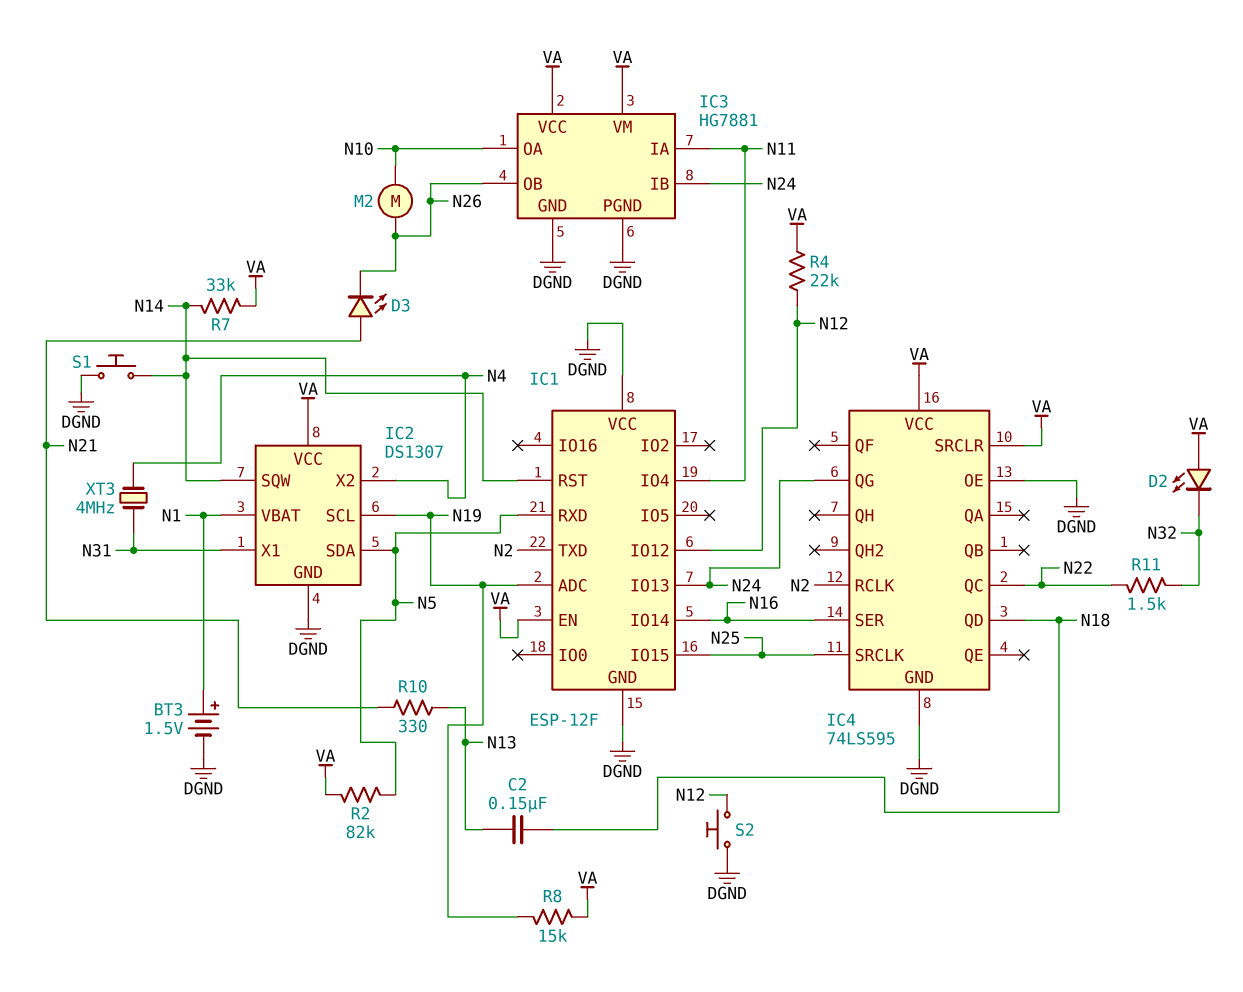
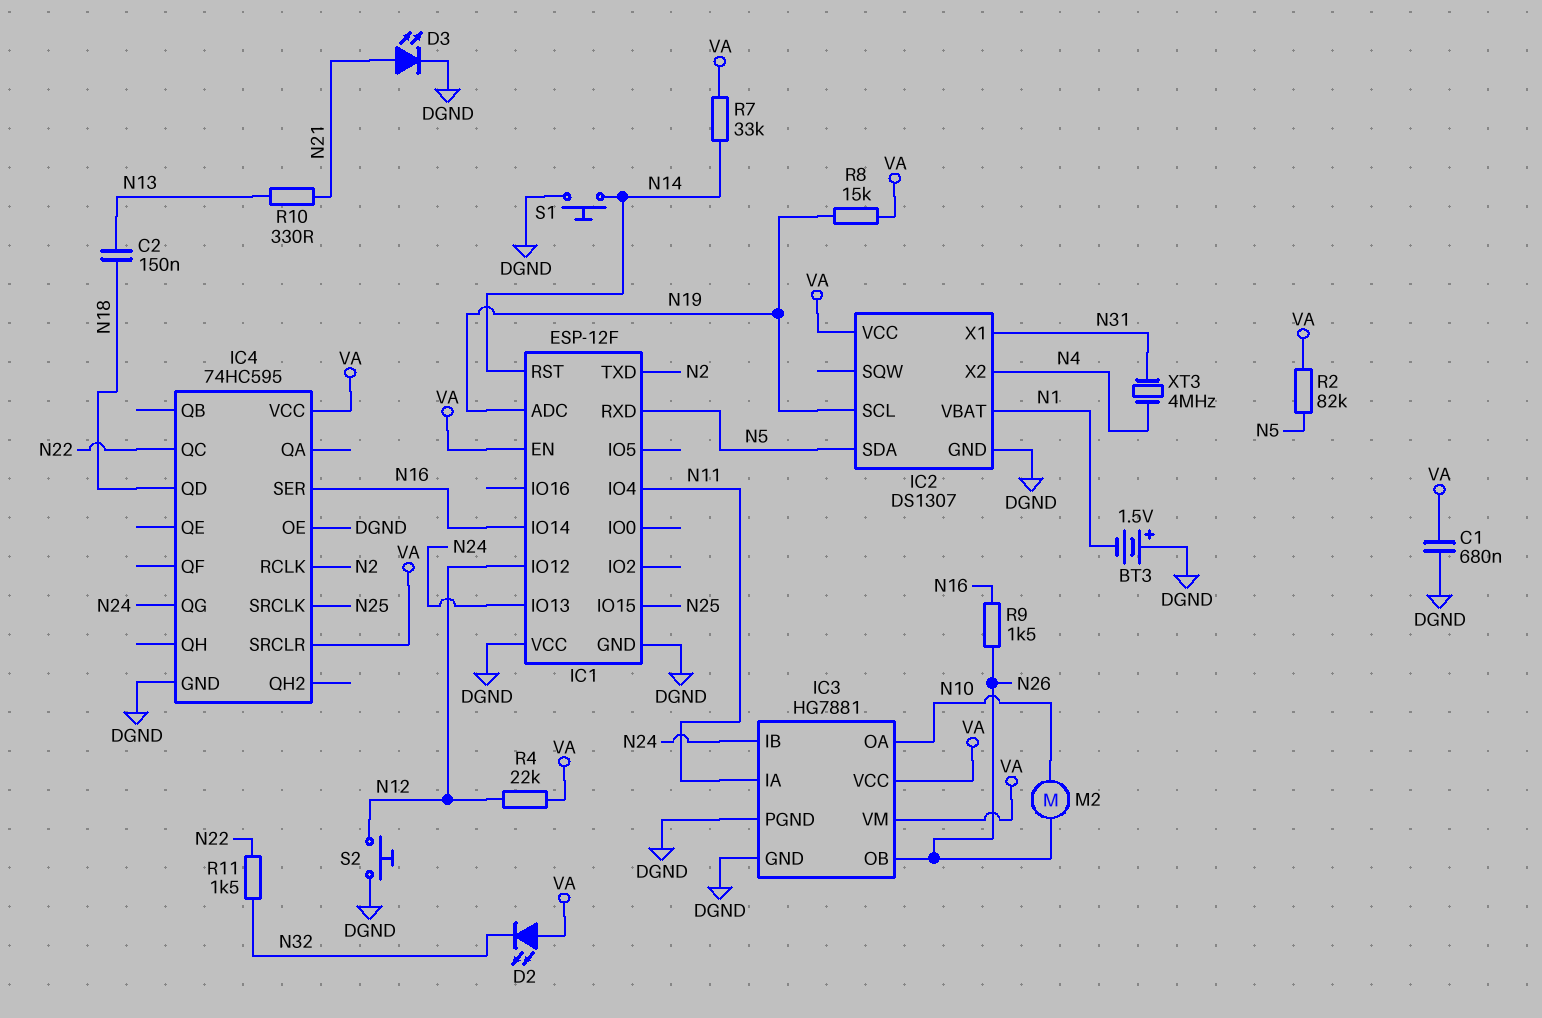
BT3: 1.5V (plus N1, minus DGND) -> 1.5V (plus DGND, minus N1)
C1: none -> 680nF (DGND, VA)
D3: LED (A N21, K N26) -> LED (A N21, K DGND)
IC2 pin SQW: N14 -> none
IC4: 74LS595 -> 74HC595
R9: none -> 1.5k (N16, N26)

